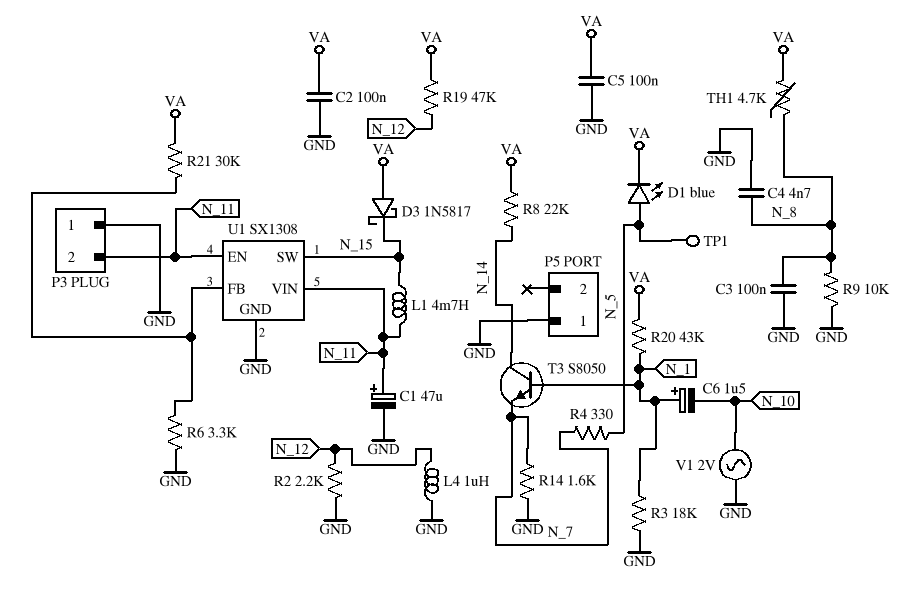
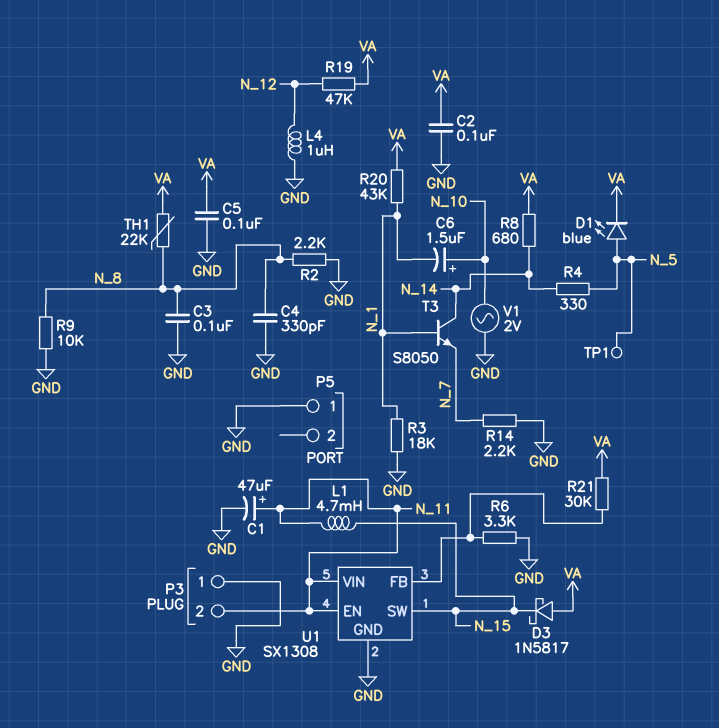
C4: 4.7nF (GND, N_8) -> 330pF (GND, N_8)
C6: 1.5uF (plus N_1, minus N_10) -> 1.5uF (plus N_10, minus N_1)
R2: 2.2k (GND, N_12) -> 2.2k (GND, N_8)
R4: 330 (N_5, N_7) -> 330 (N_5, N_14)
R8: 22k (N_14, VA) -> 680 (N_14, VA)
R14: 1.6k (GND, N_7) -> 2.2k (GND, N_7)
TH1: 4.7k (N_8, VA) -> 22k (N_8, VA)

